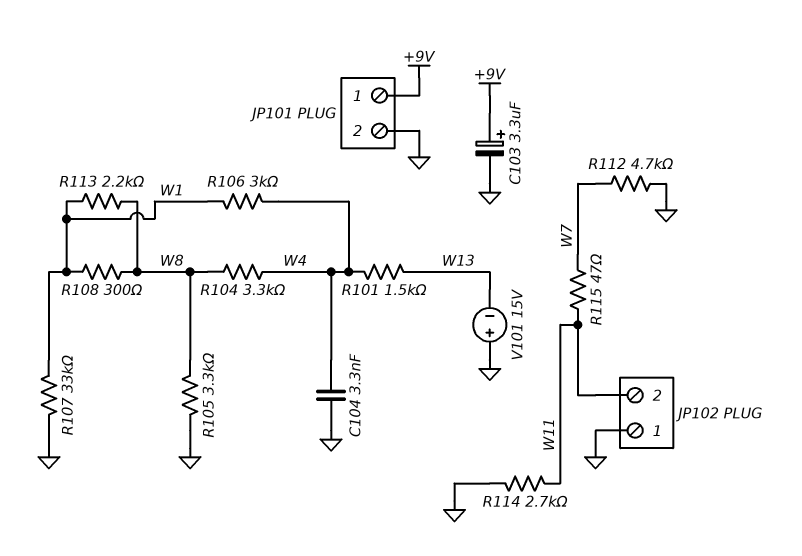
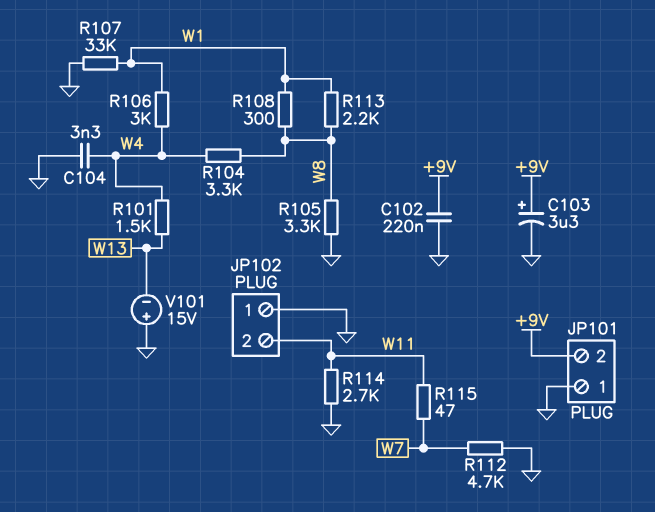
C102: none -> 220nF (+9V, GND)
JP101 pin 1: +9V -> GND
JP101 pin 2: GND -> +9V

